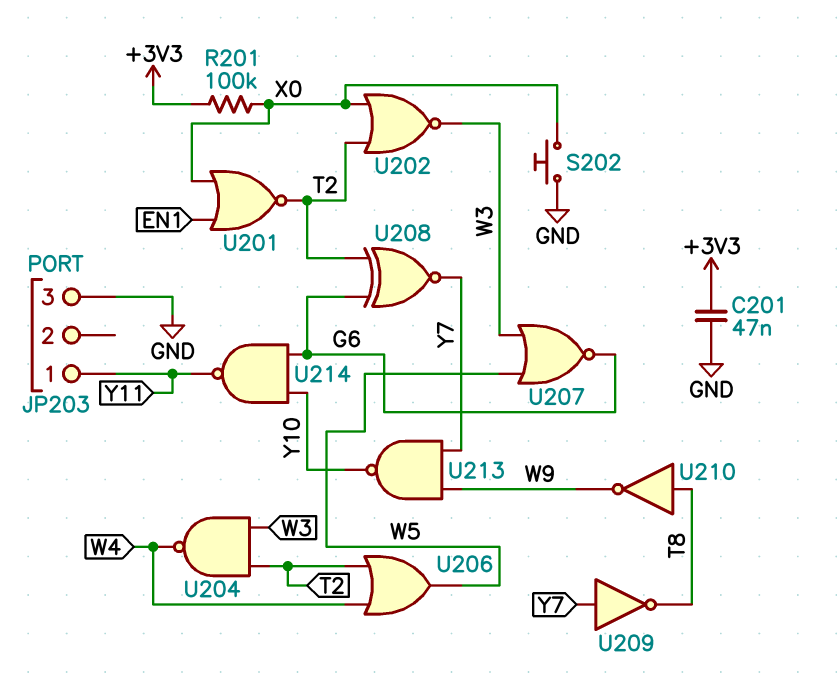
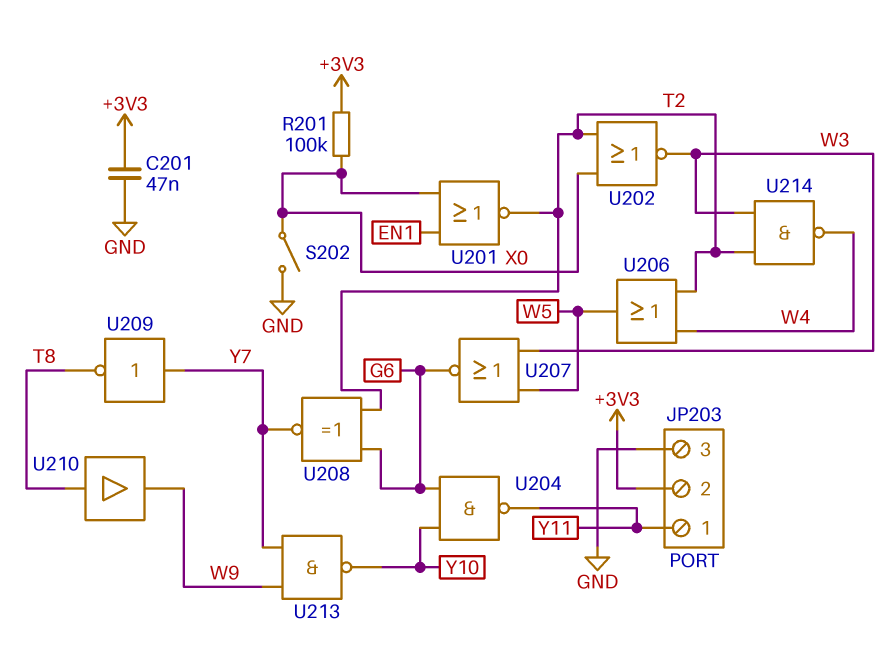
JP203 pin 2: none -> +3V3
S202: button (GND, X0) -> switch (GND, X0)
U204: NAND (in T2, in W3, out W4) -> NAND (in G6, in Y10, out Y11)
U210: NOT (in T8, out W9) -> buffer (in T8, out W9)
U214: NAND (in G6, in Y10, out Y11) -> NAND (in T2, in W3, out W4)

